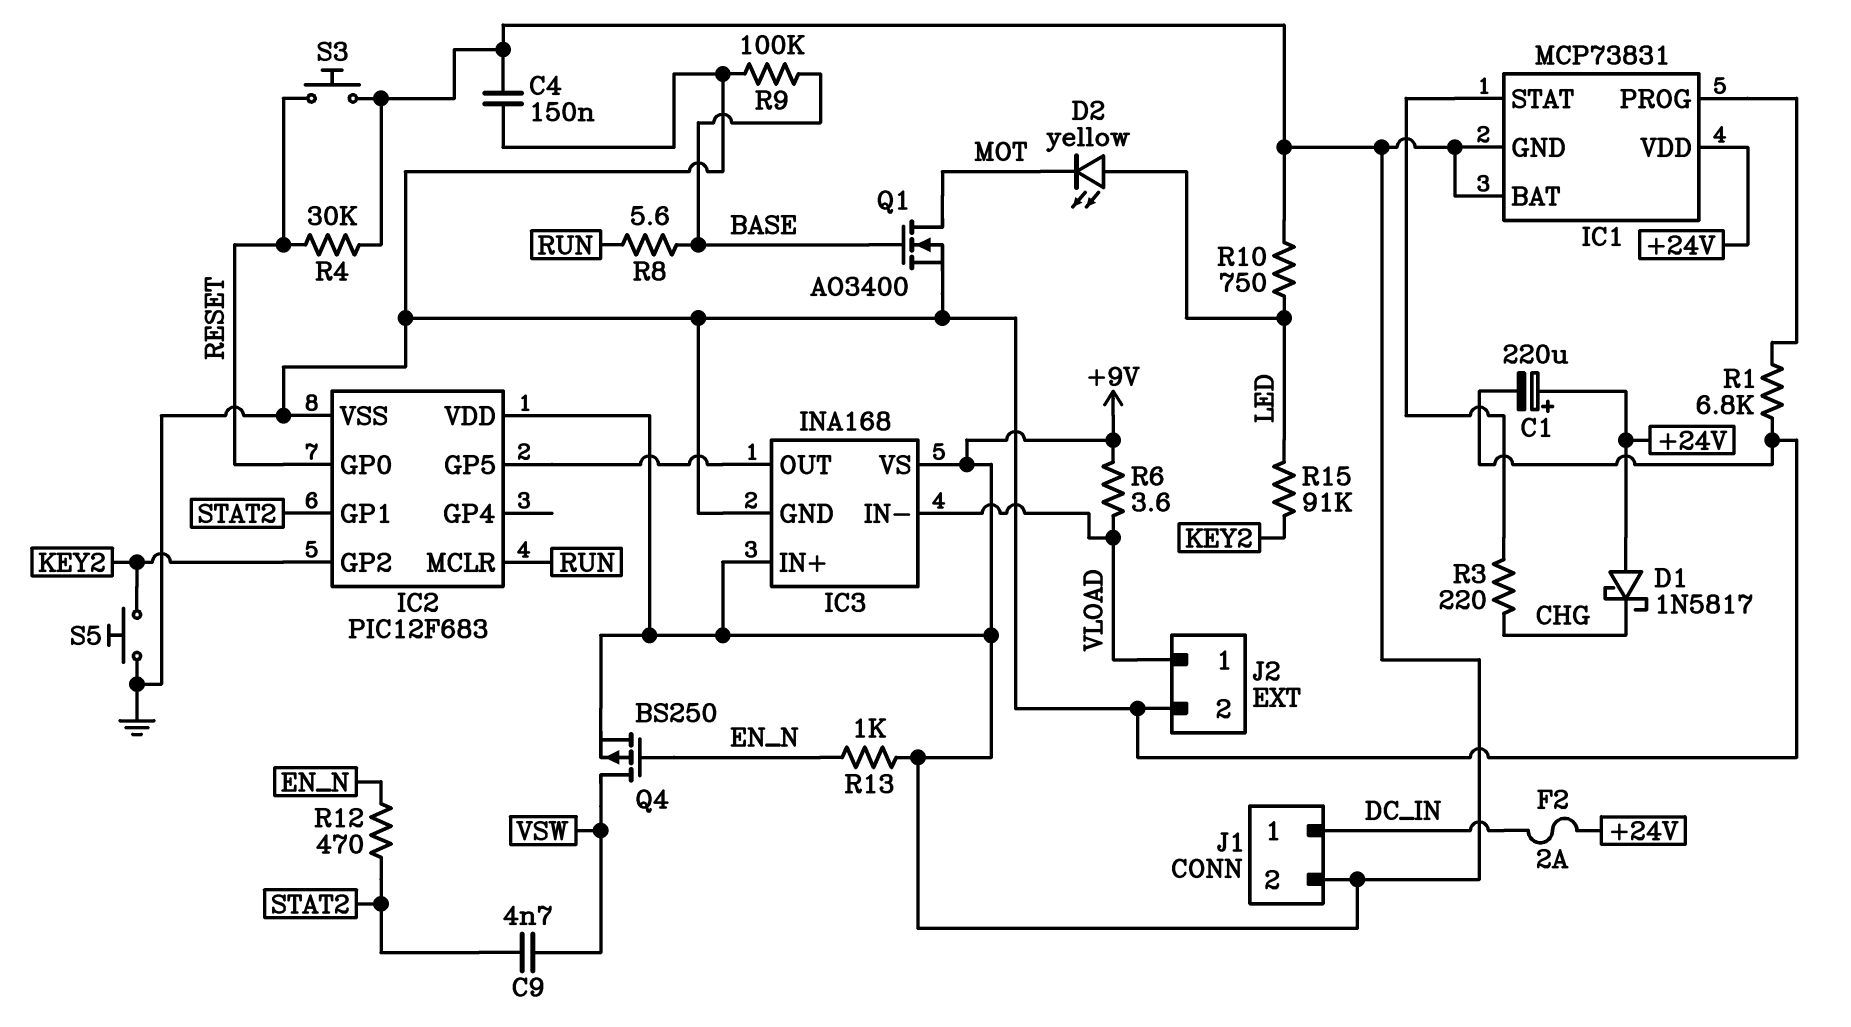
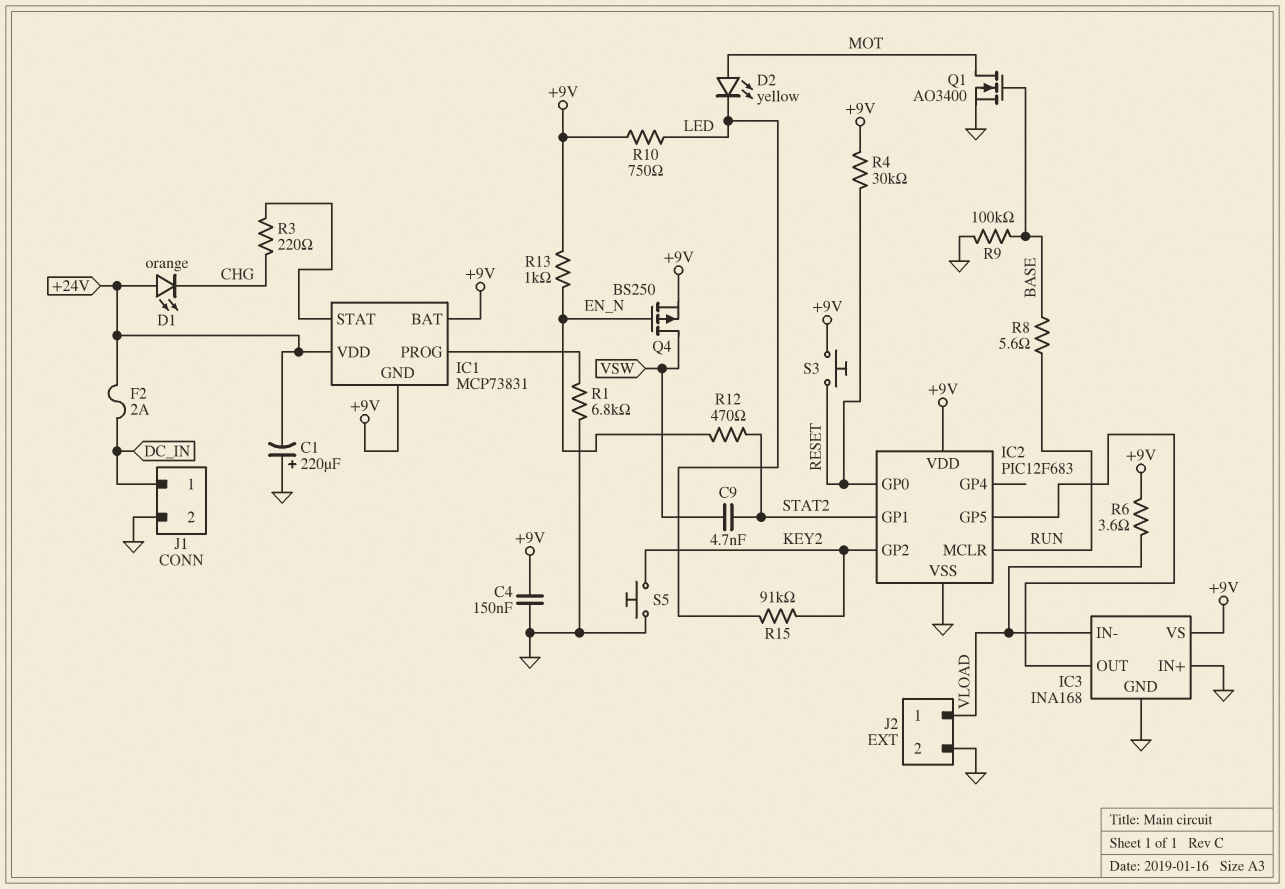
C1: 220uF (plus +24V, minus GND) -> 220uF (plus GND, minus +24V)
D1: schottky 1N5817 (A +24V, K CHG) -> LED orange (A +24V, K CHG)
D2: LED yellow (A LED, K MOT) -> LED yellow (A MOT, K LED)
IC3 pin IN+: +9V -> GND
J1 pin 2: +9V -> GND

